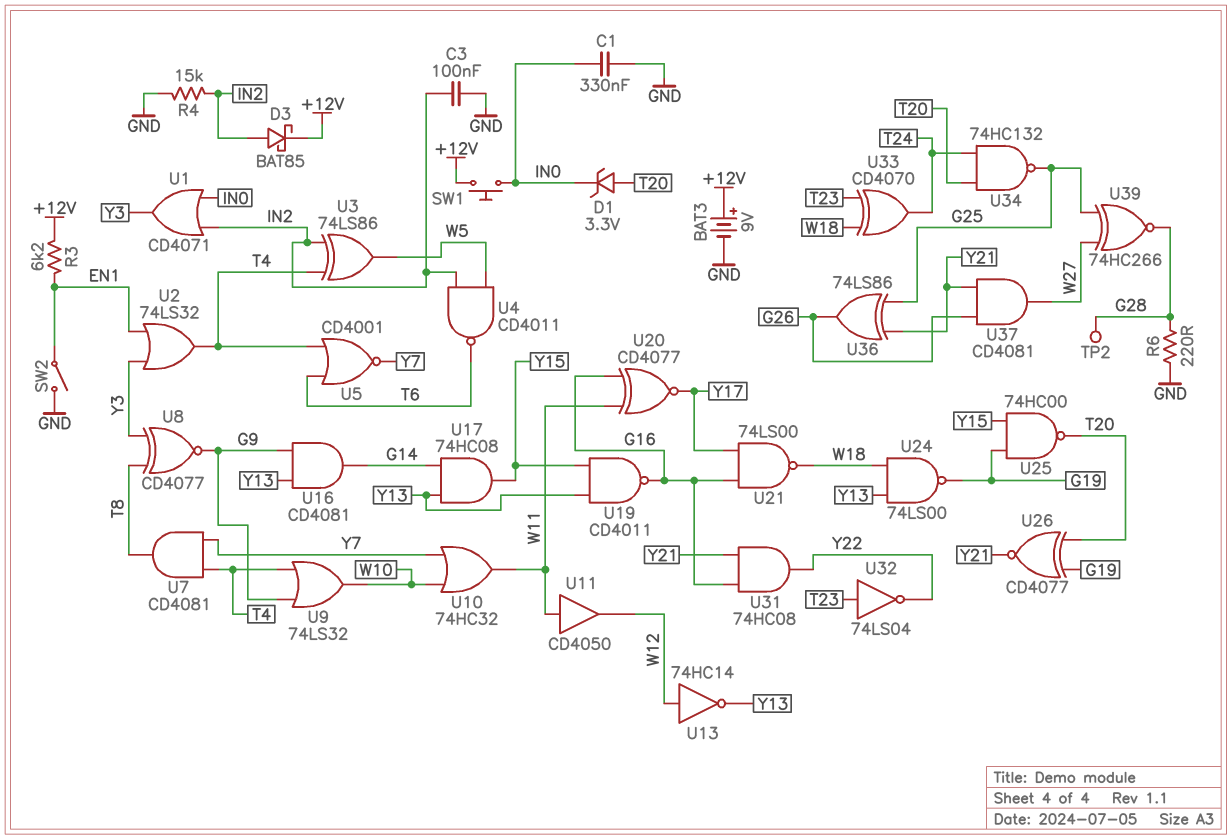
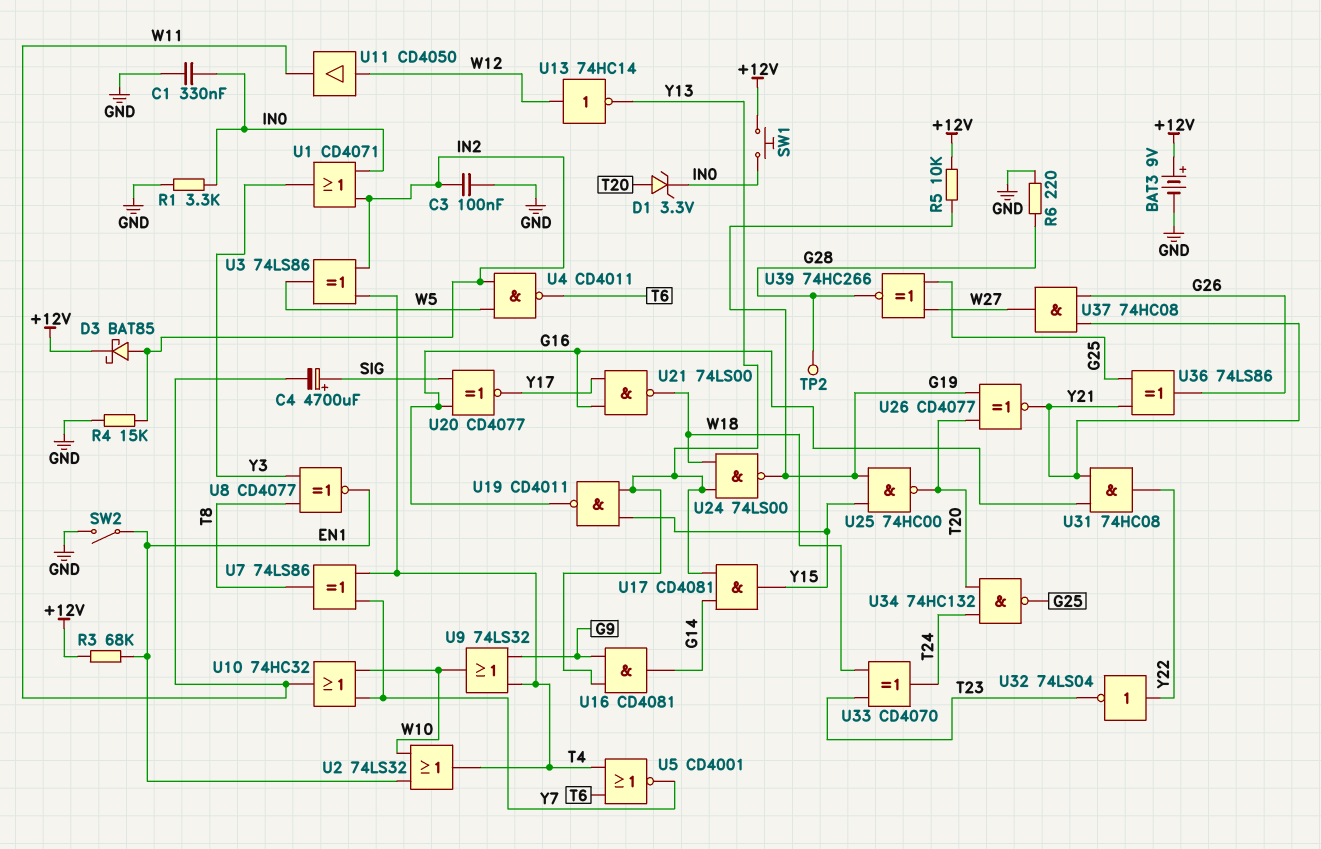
C4: none -> 4700uF (plus SIG, minus W11)
R1: none -> 3.3k (GND, IN0)
R3: 6.2k (+12V, EN1) -> 68k (+12V, EN1)
R5: none -> 10k (+12V, G19)
U2: OR 74LS32 (in EN1, in Y3, out T4) -> OR 74LS32 (in EN1, in W10, out T4)
U7: AND CD4081 (in T4, in Y7, out T8) -> XOR 74LS86 (in T4, in Y7, out T8)
U8: XNOR CD4077 (in T8, in Y3, out G9) -> XNOR CD4077 (in T8, in Y3, out EN1)
U11: buffer CD4050 (in W11, out W12) -> buffer CD4050 (in W12, out W11)
U17: AND 74HC08 (in G14, in Y13, out Y15) -> AND CD4081 (in G14, in Y13, out Y15)
U20: XNOR CD4077 (in G16, in W11, out Y17) -> XNOR CD4077 (in G16, in SIG, out Y17)
U32: NOT 74LS04 (in T23, out Y22) -> NOT 74LS04 (in Y22, out T23)
U37: AND CD4081 (in G26, in Y21, out W27) -> AND 74HC08 (in G26, in Y21, out W27)

